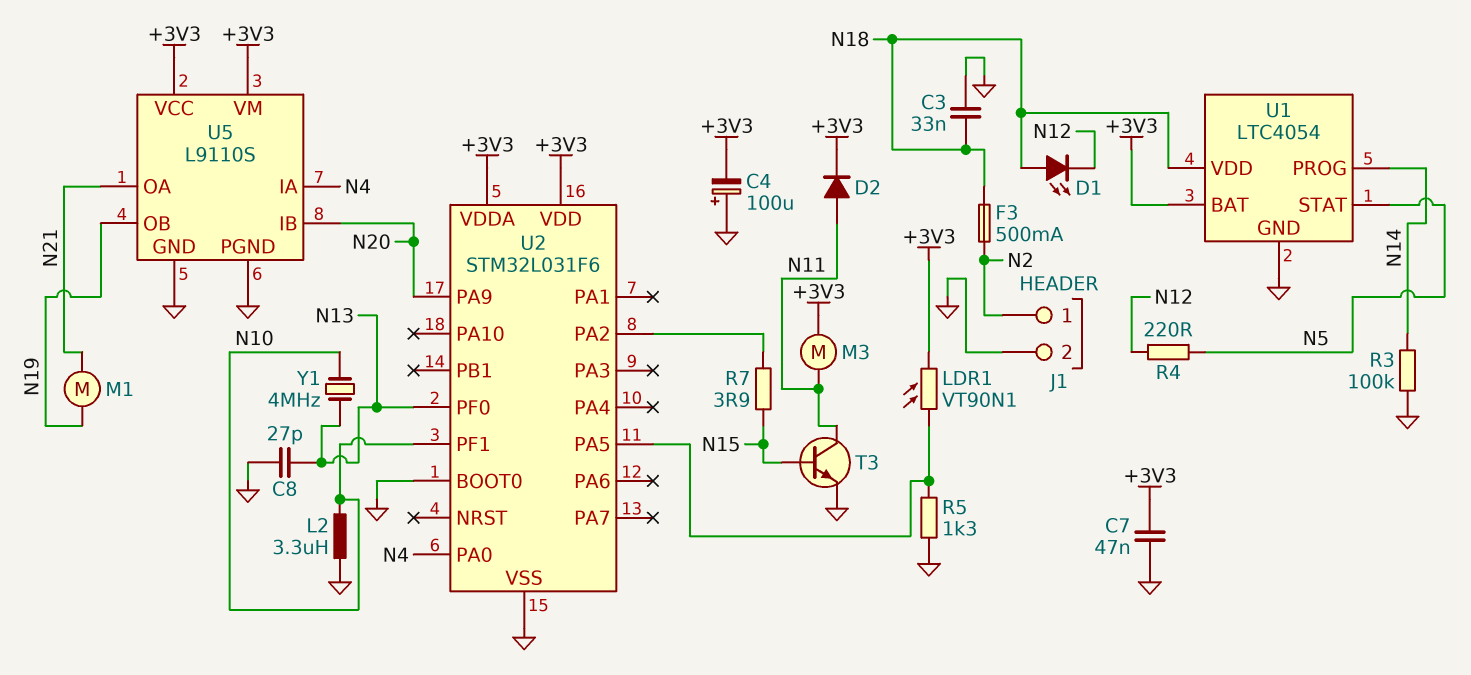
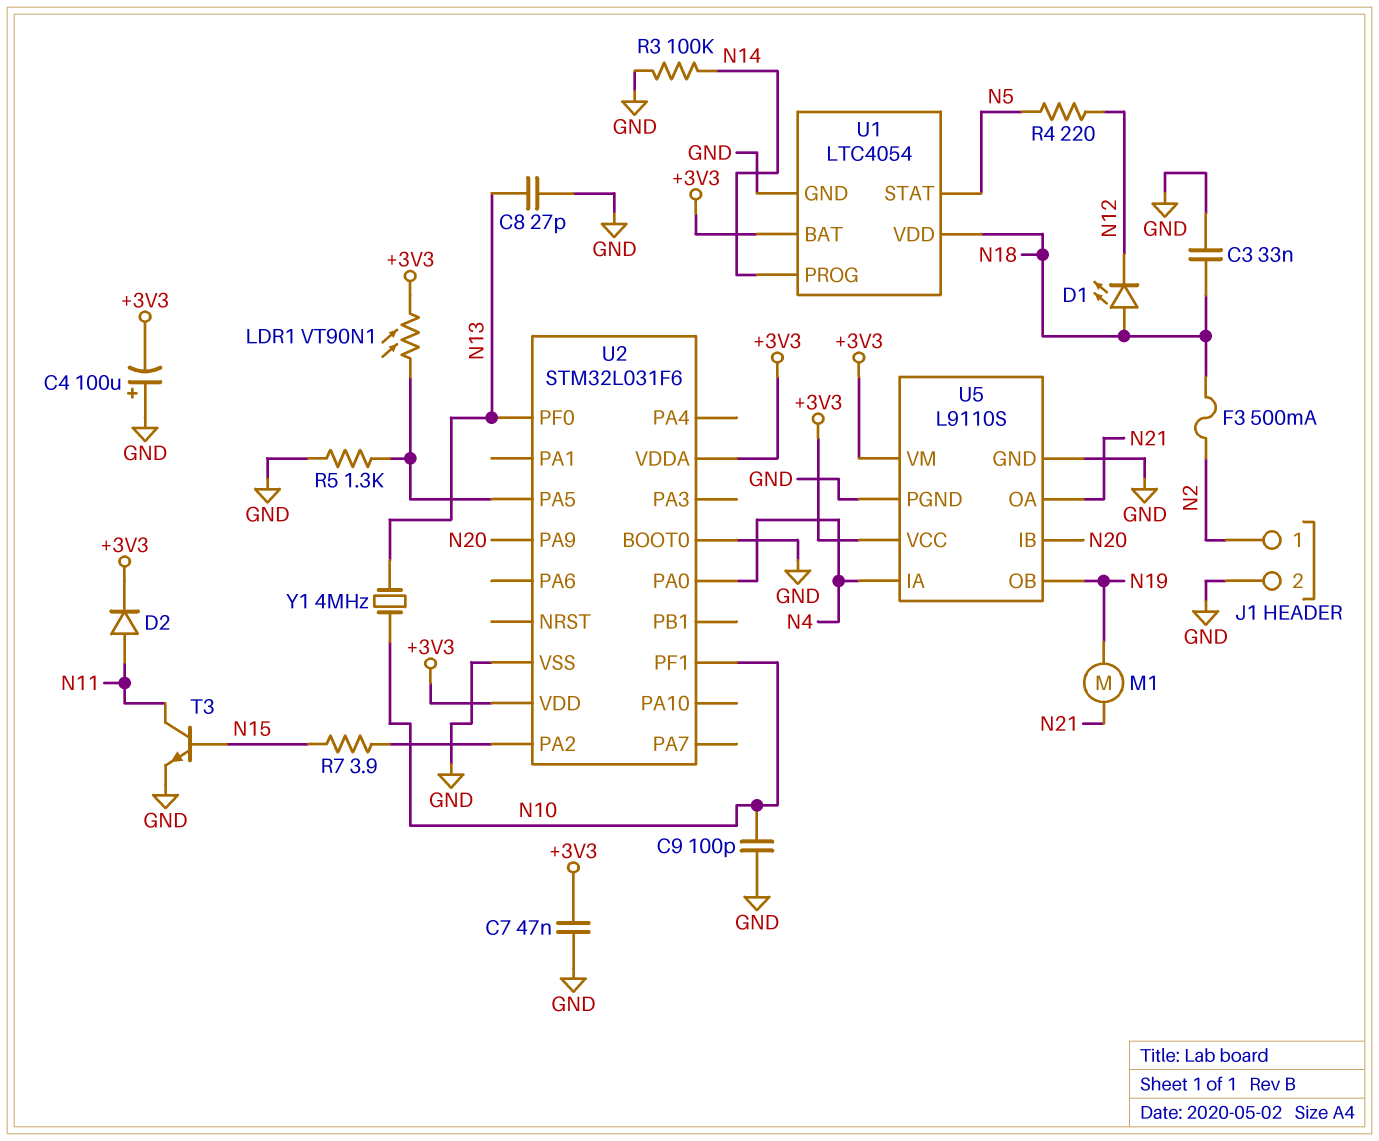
C9: none -> 100pF (GND, N10)
L2: 3.3uH (GND, N10) -> none
M3: motor (+3V3, N11) -> none

